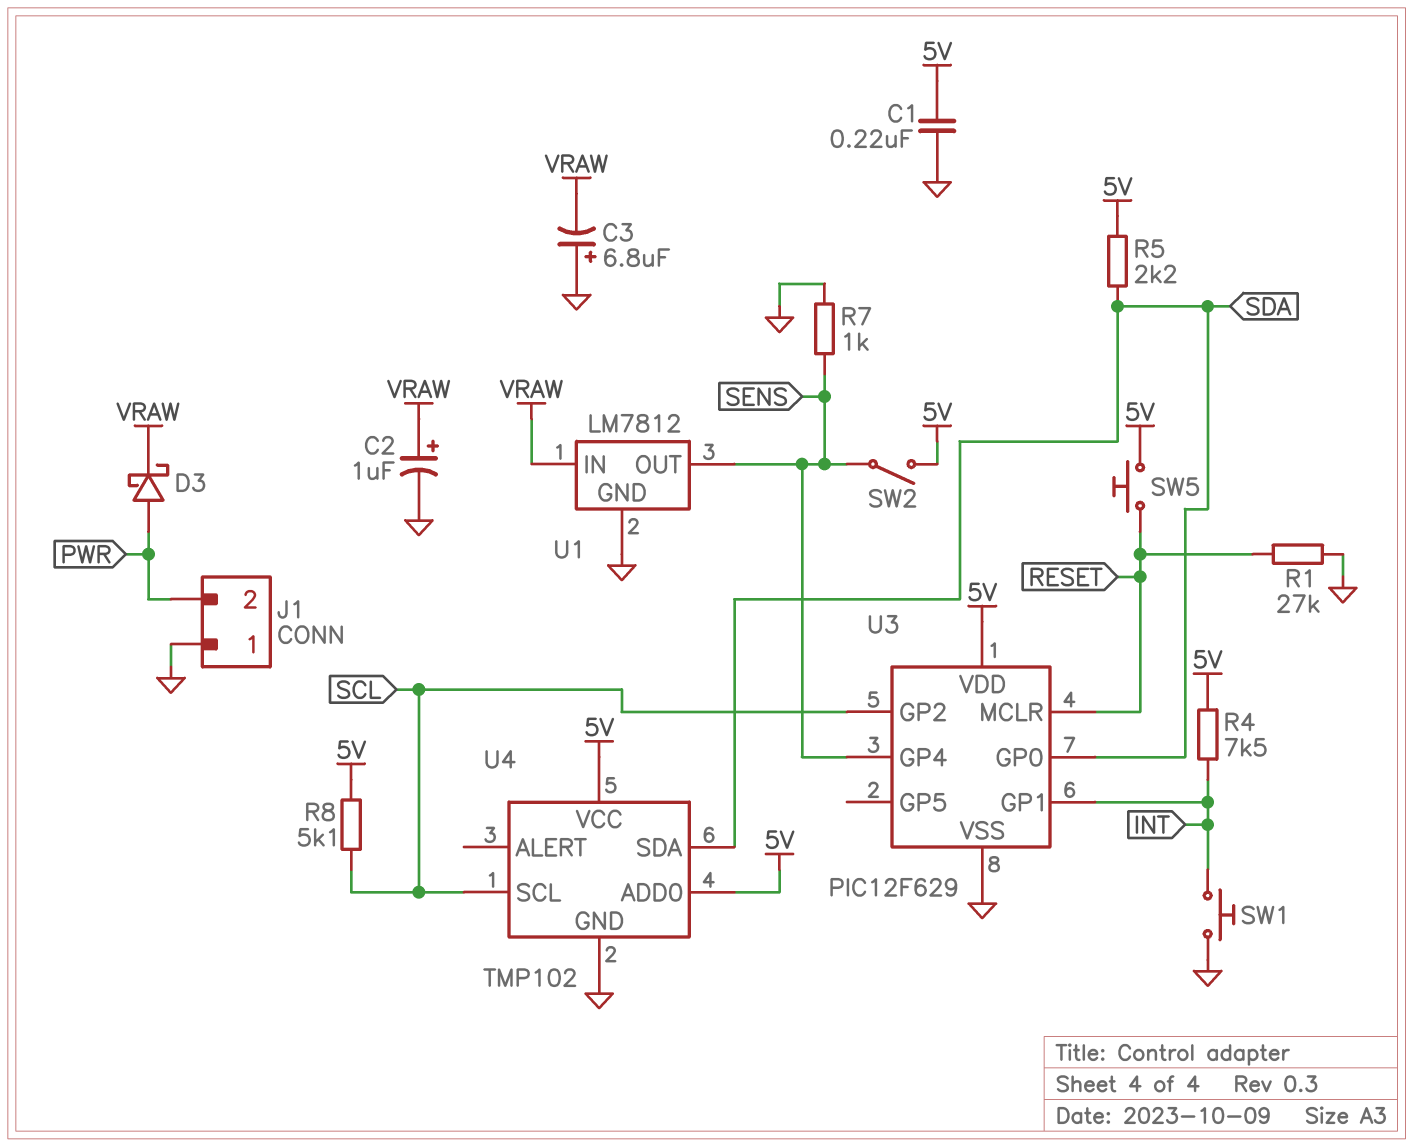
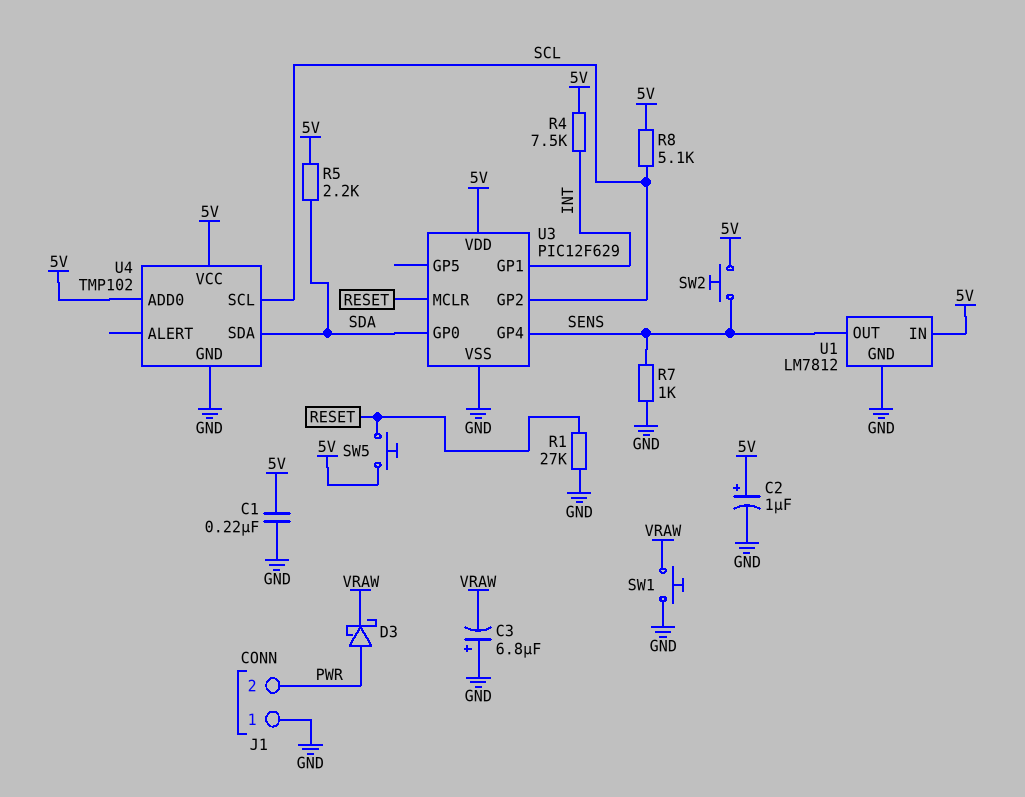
C2: 1uF (plus VRAW, minus GND) -> 1uF (plus 5V, minus GND)
SW1: button (GND, INT) -> button (GND, VRAW)
SW2: switch (5V, SENS) -> button (5V, SENS)
U1 pin IN: VRAW -> 5V

